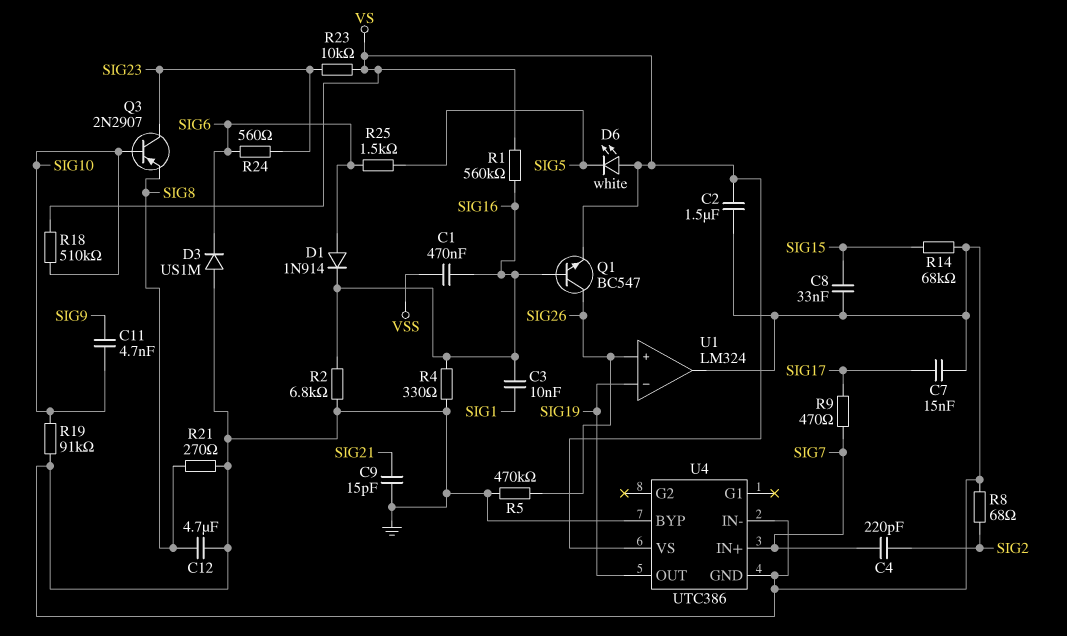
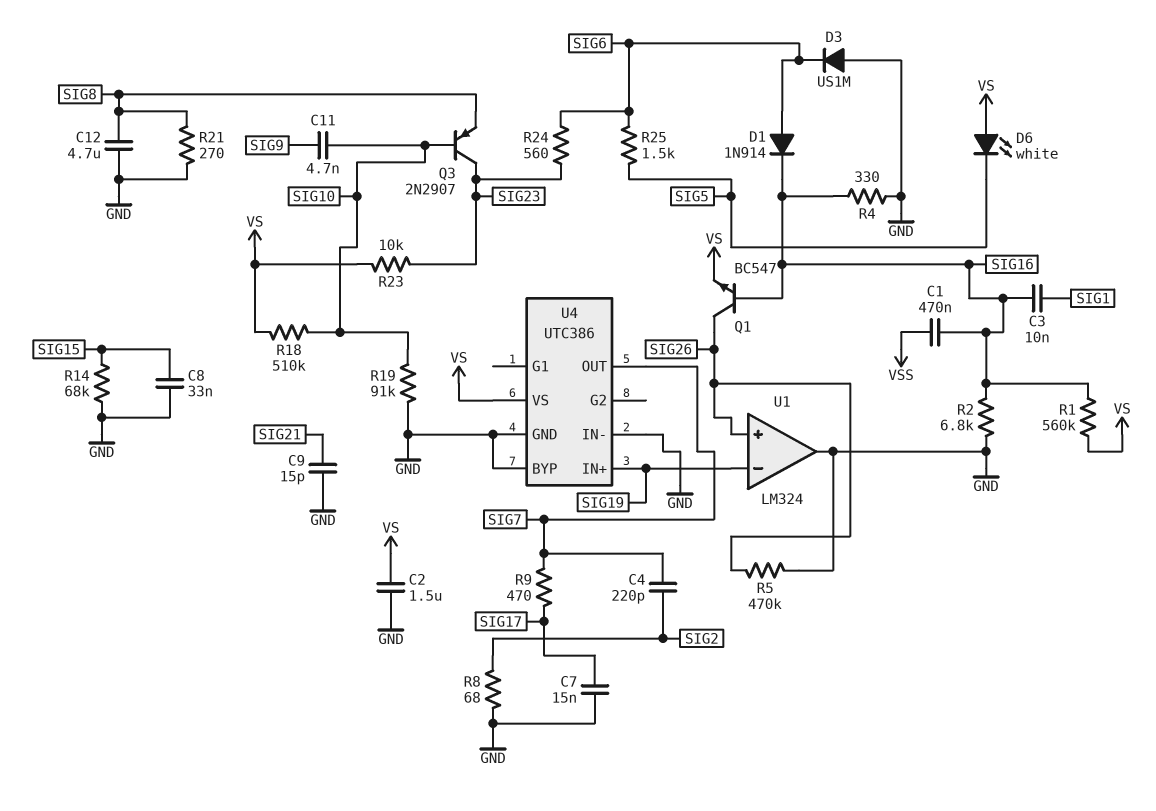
U4 pin IN+: SIG7 -> SIG19
U4 pin OUT: SIG19 -> SIG7

